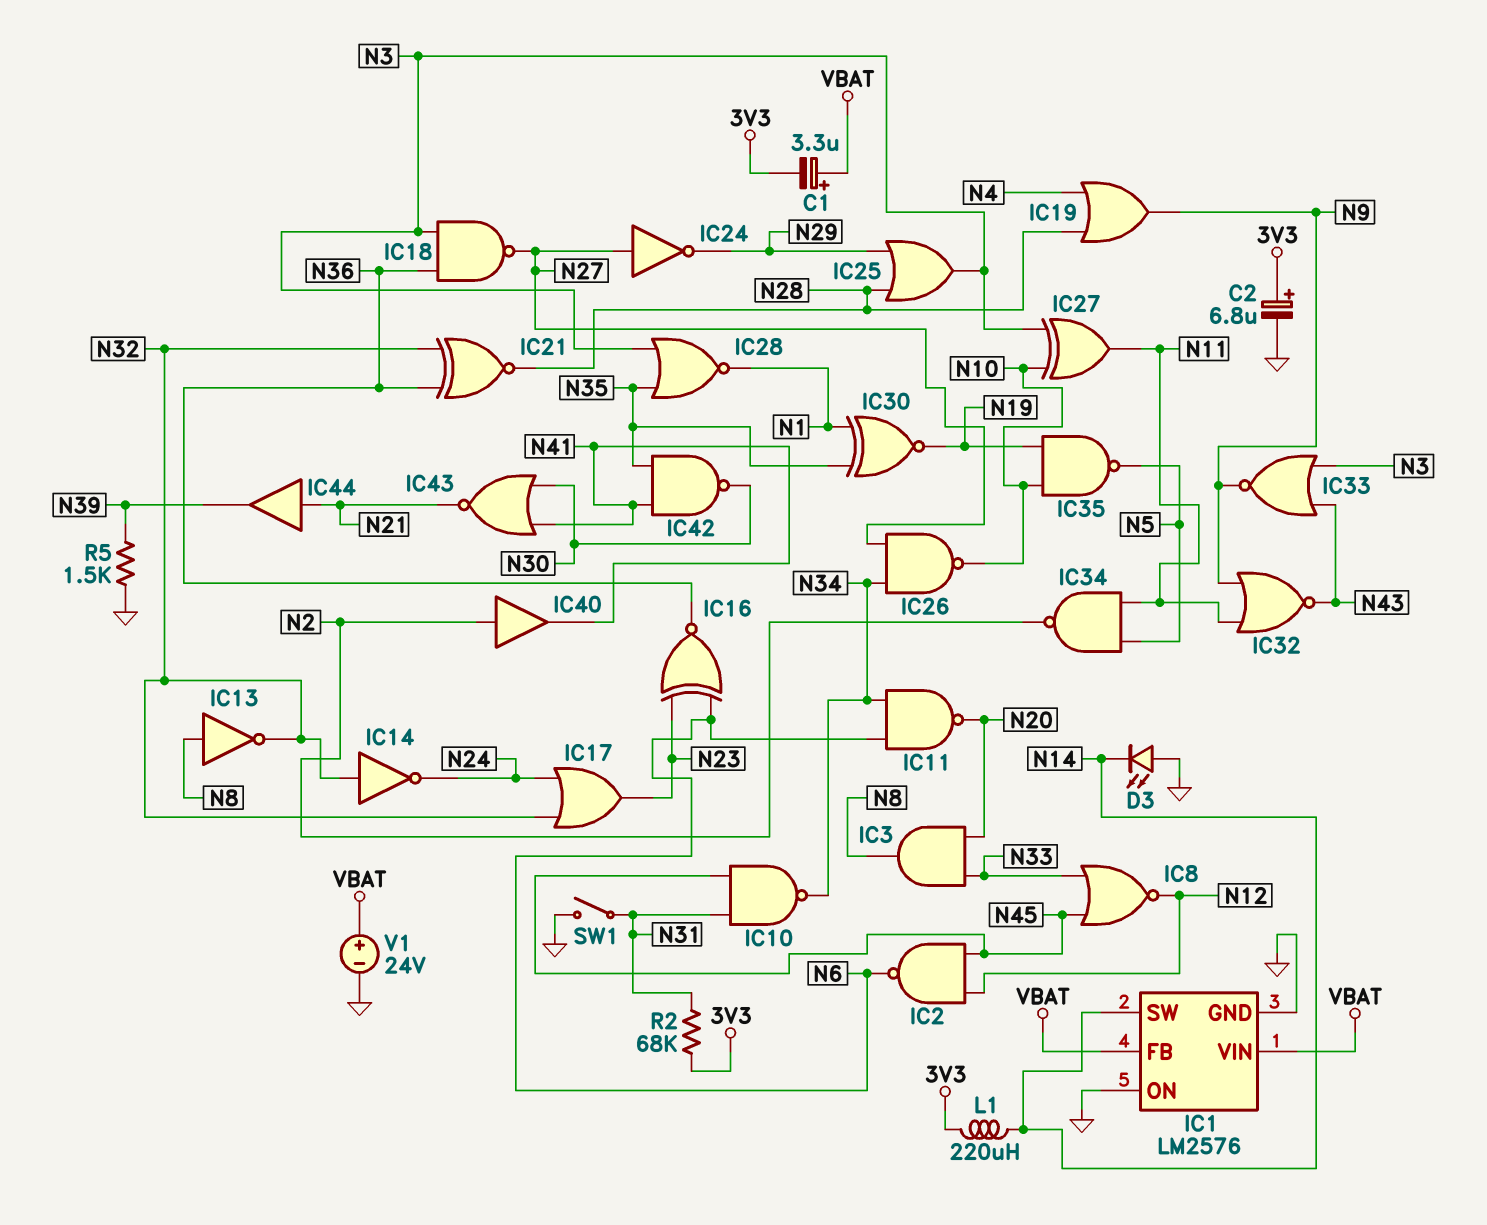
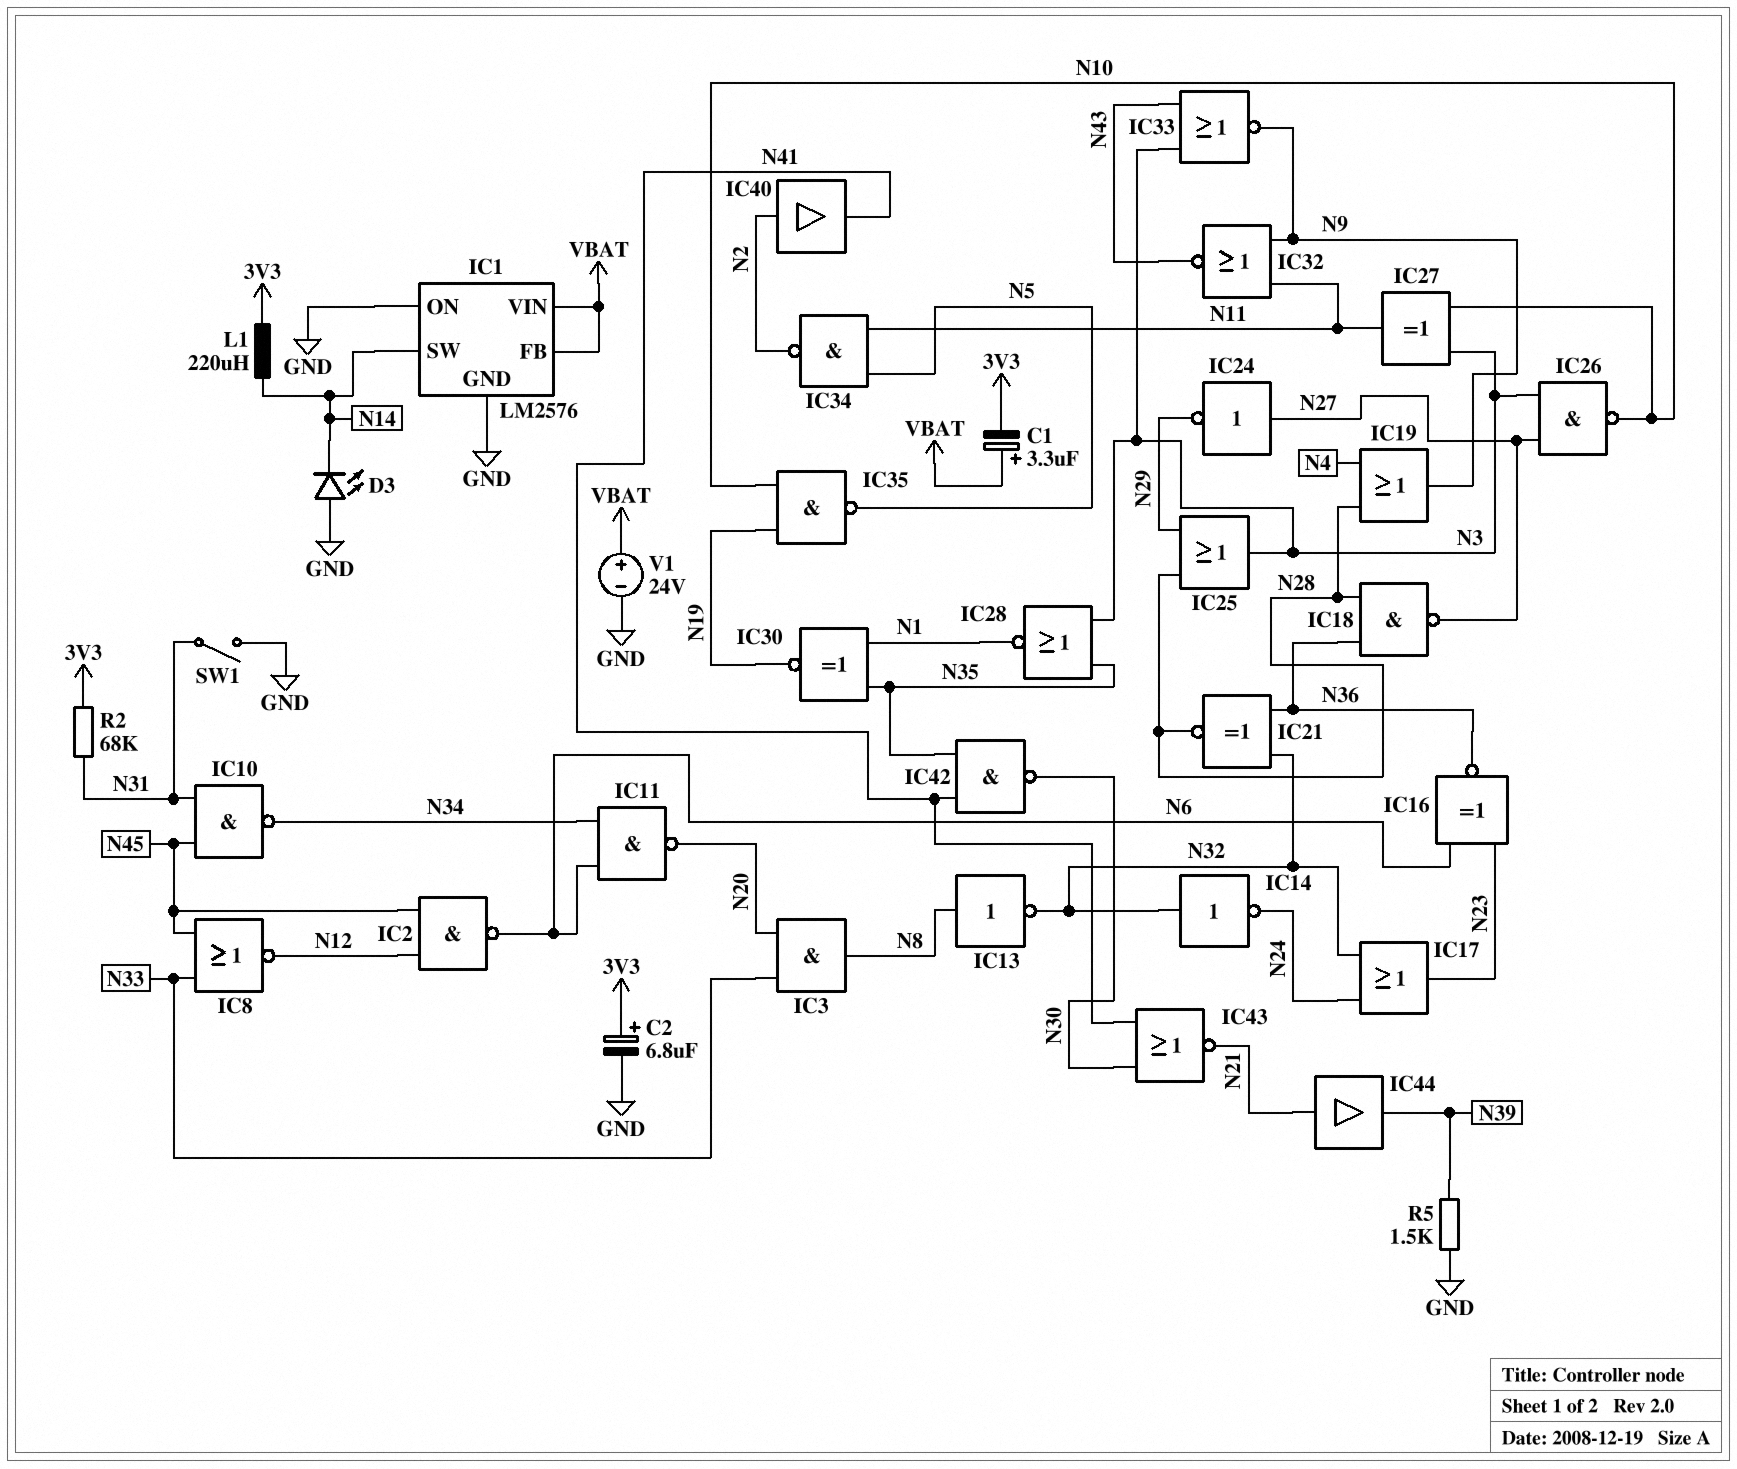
IC18: NAND (in N3, in N36, out N27) -> NAND (in N28, in N36, out N27)
IC26: NAND (in N27, in N34, out N10) -> NAND (in N3, in N27, out N10)

